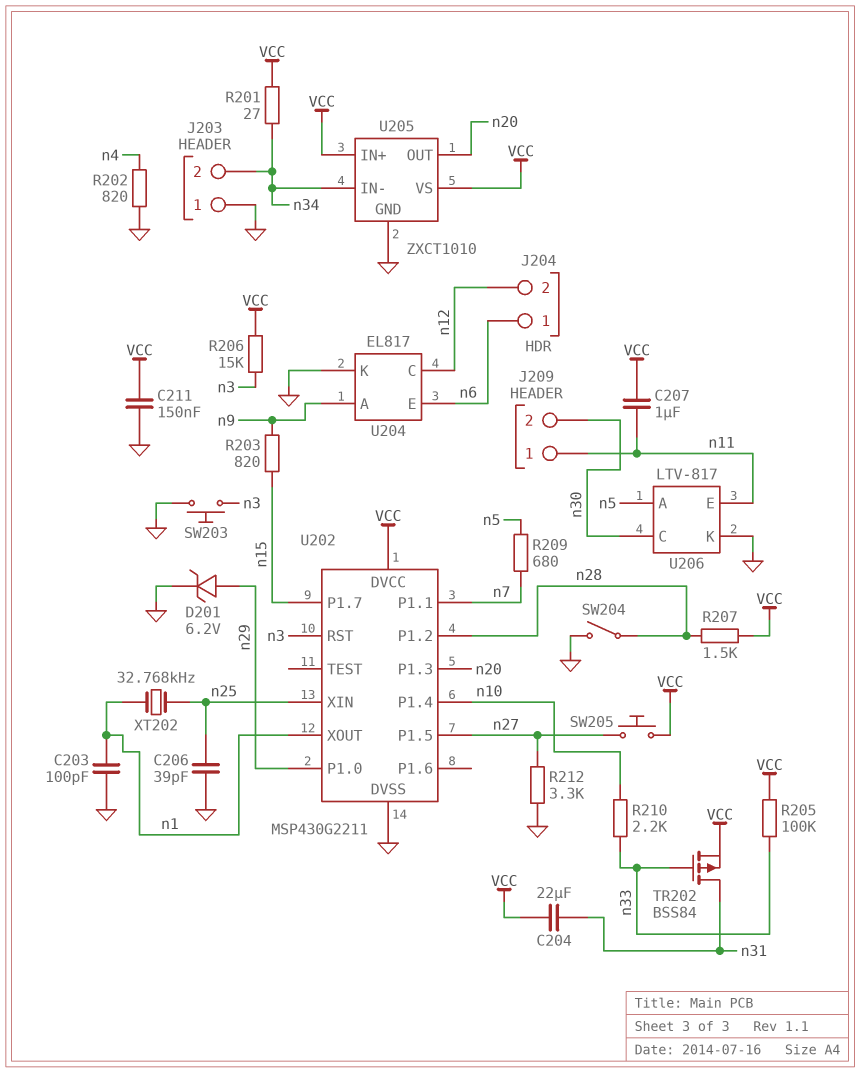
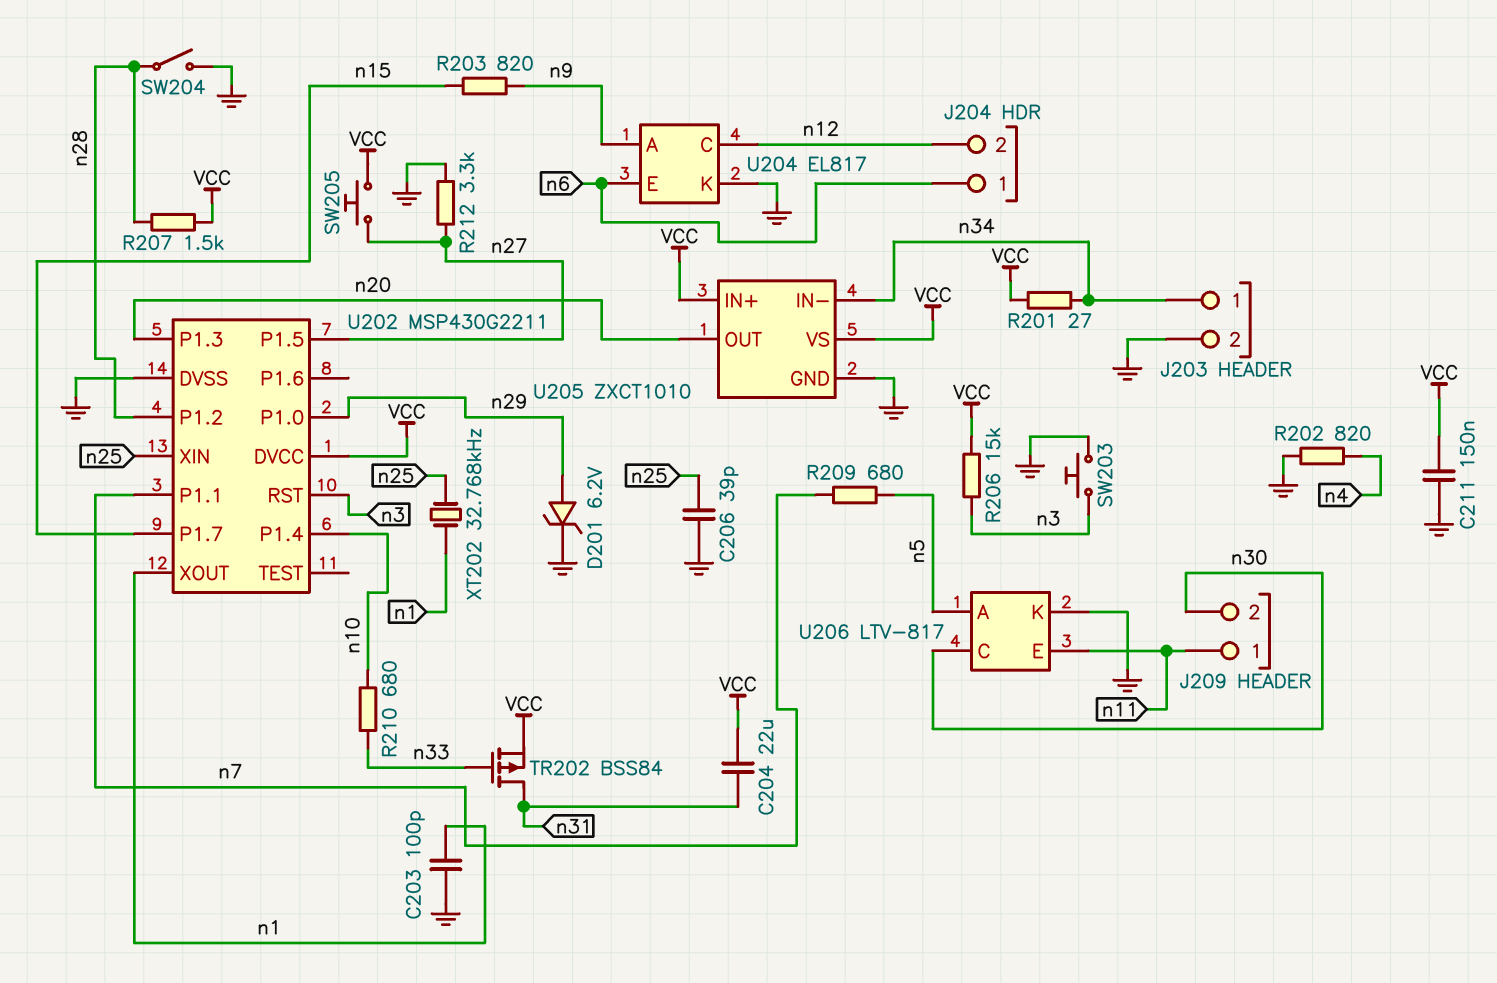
C207: 1uF (VCC, n11) -> none
J203 pin 1: GND -> n34
J203 pin 2: n34 -> GND
R205: 100k (VCC, n33) -> none
R210: 2.2k (n10, n33) -> 680 (n10, n33)

